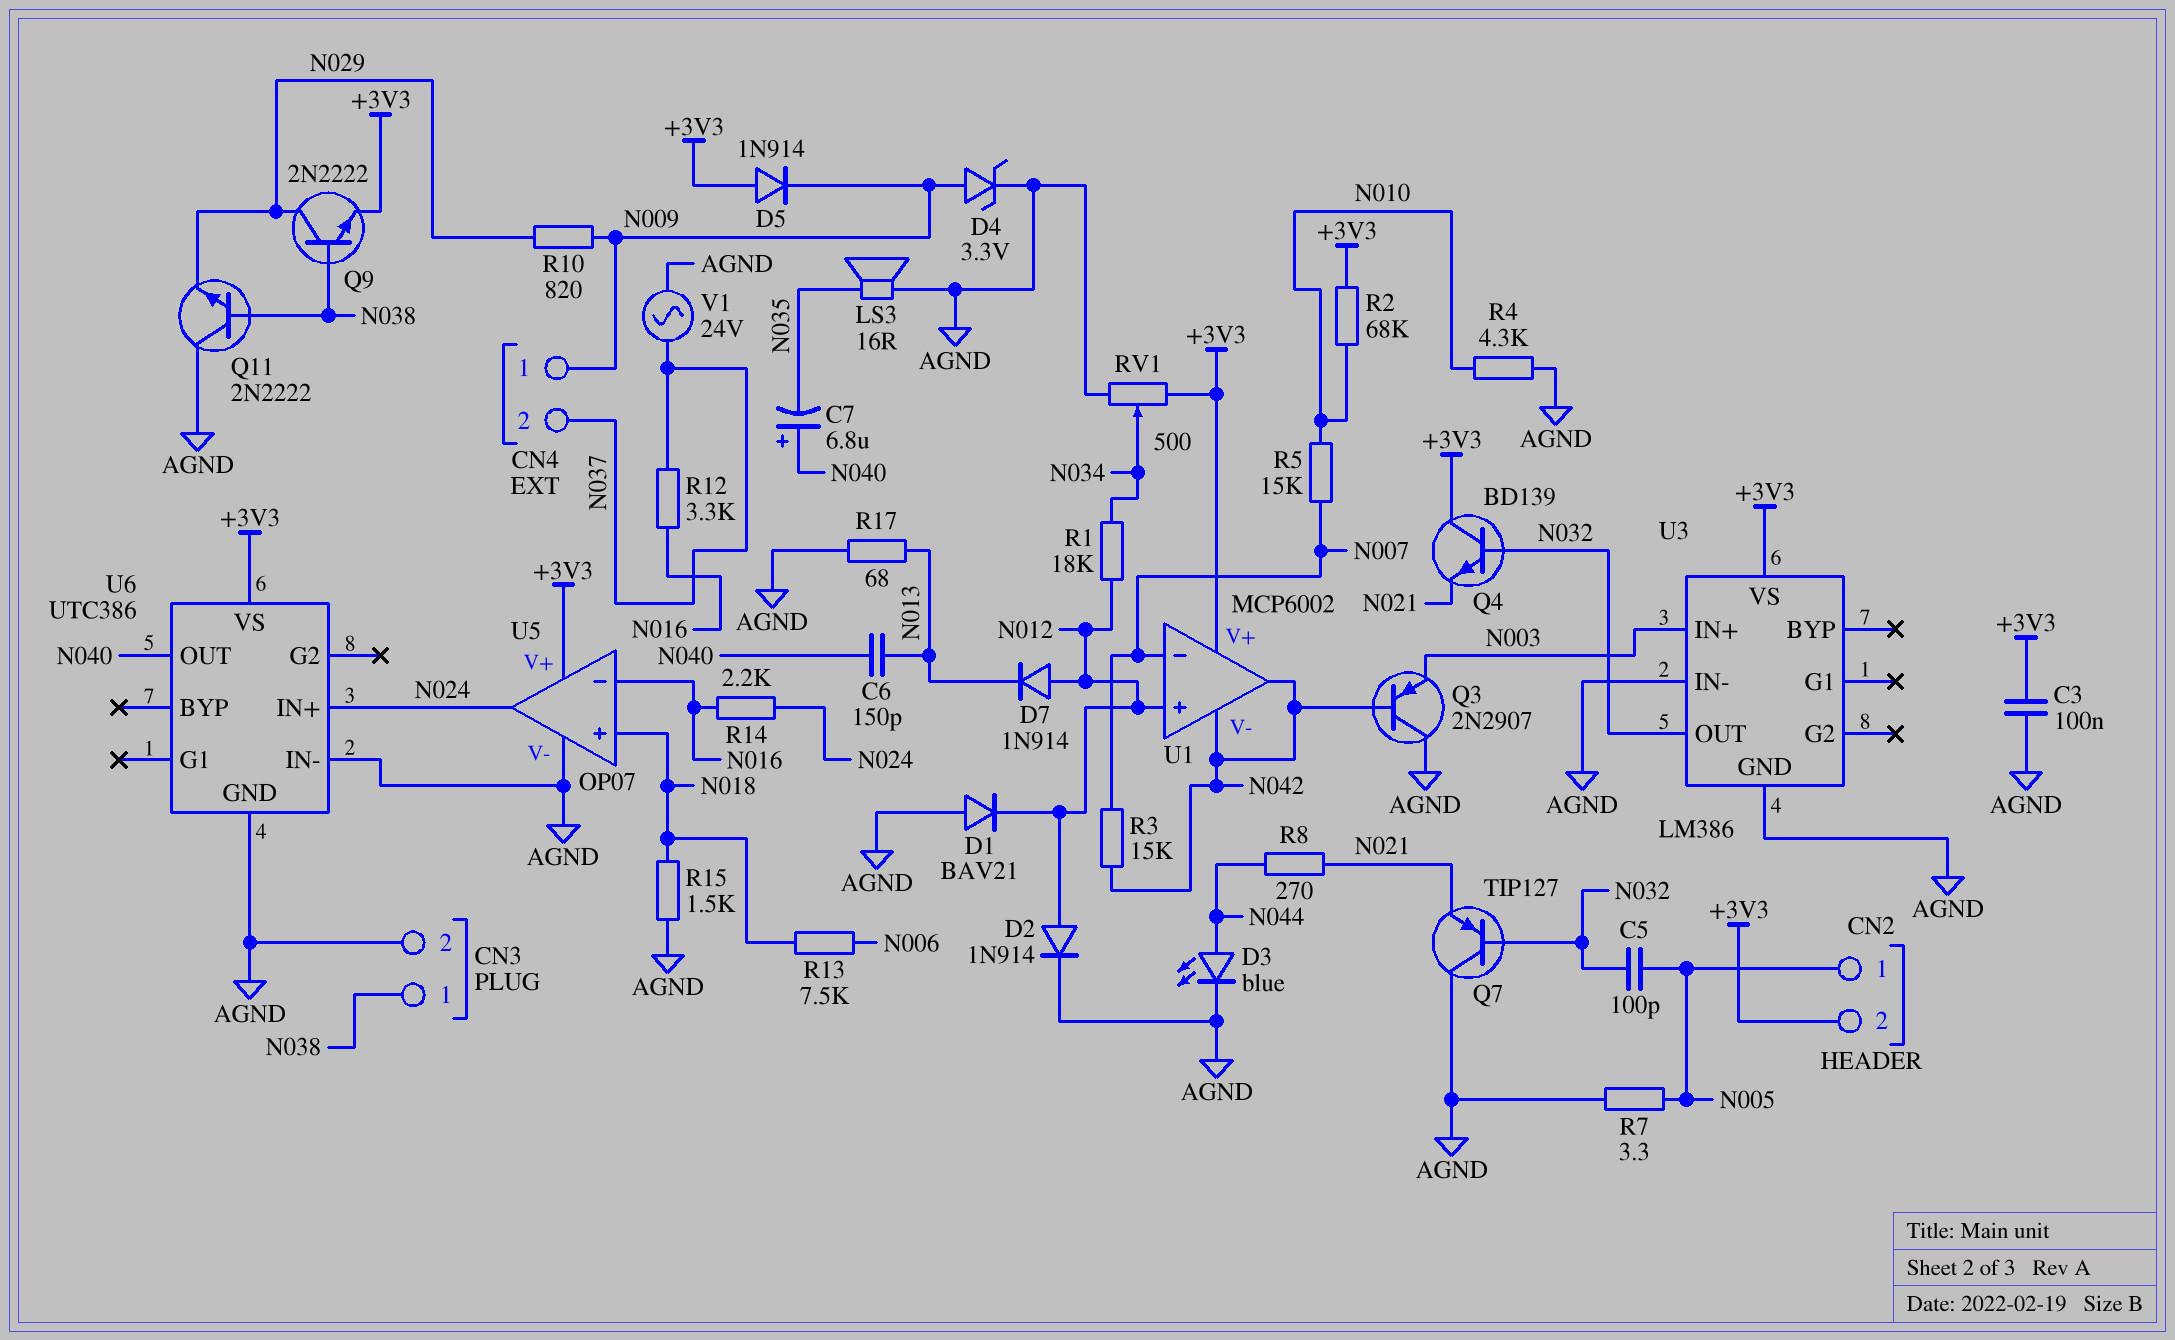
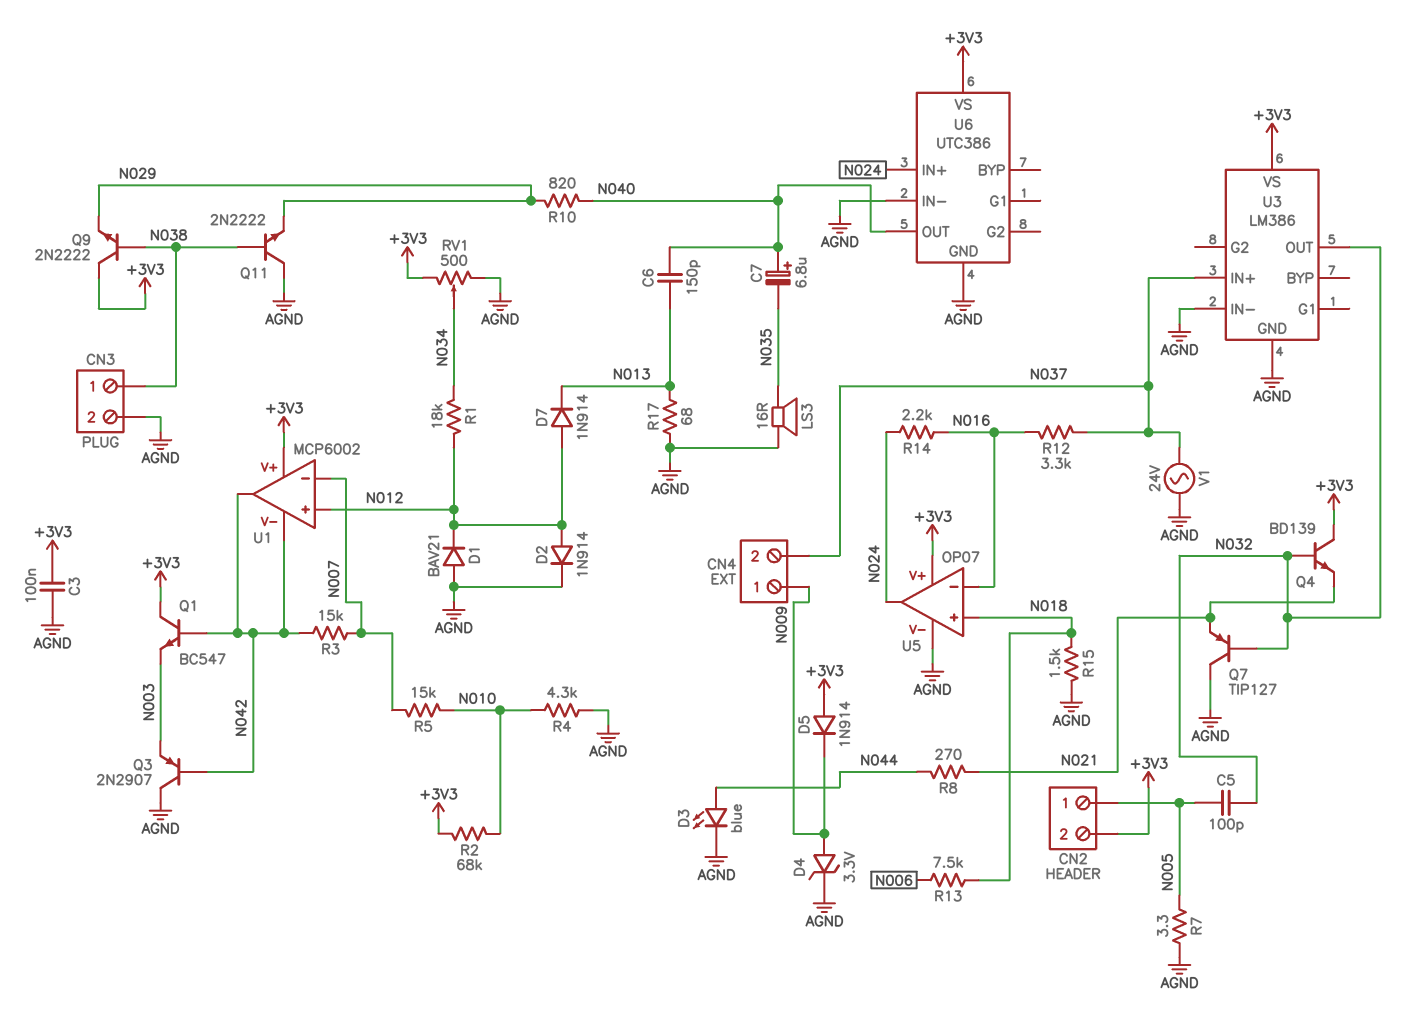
Q1: none -> NPN BC547 (B N042, C +3V3, E N003)
Q9: NPN 2N2222 (B N038, C N029, E +3V3) -> NPN 2N2222 (B N038, C +3V3, E N029)
R10: 820 (N009, N029) -> 820 (N029, N040)
U3 pin IN+: N003 -> N037

